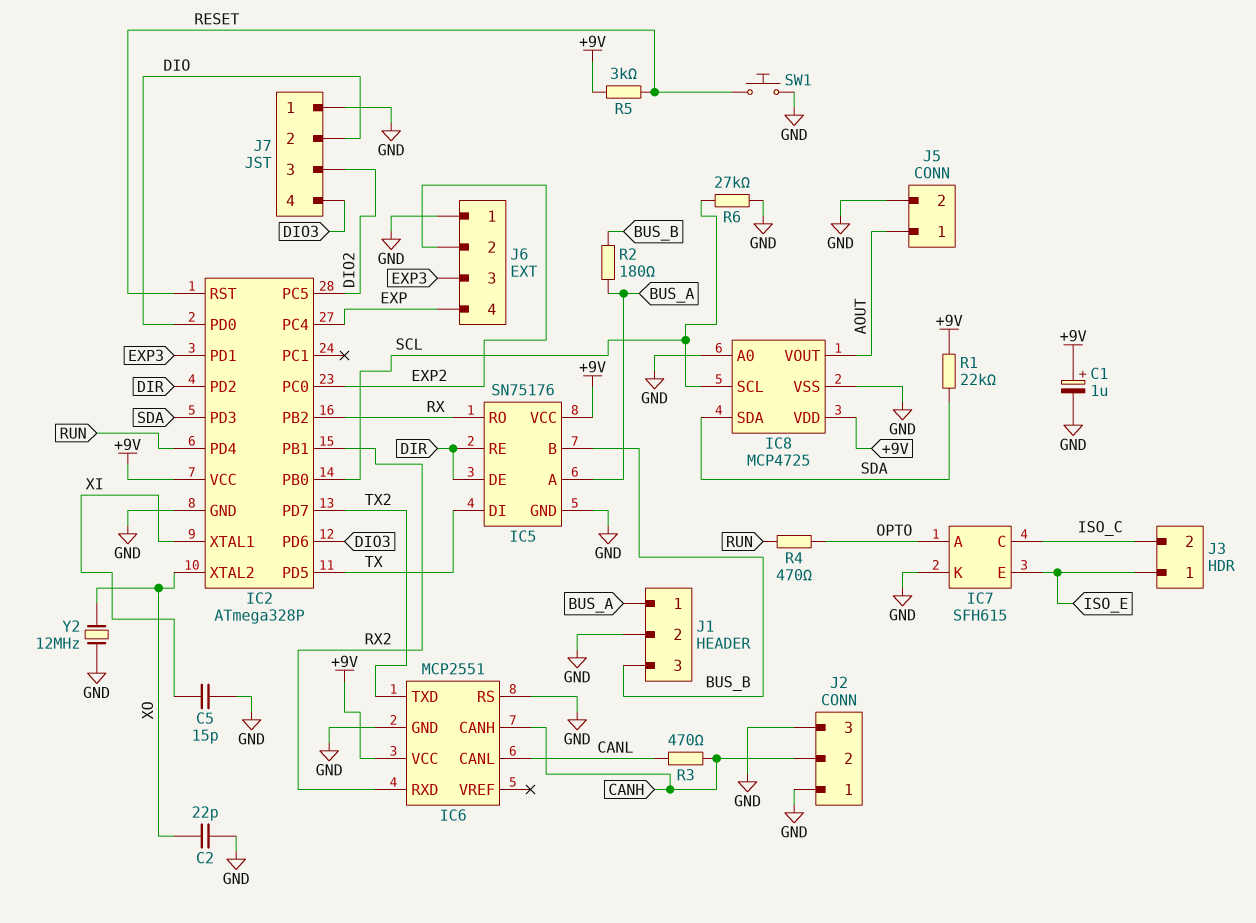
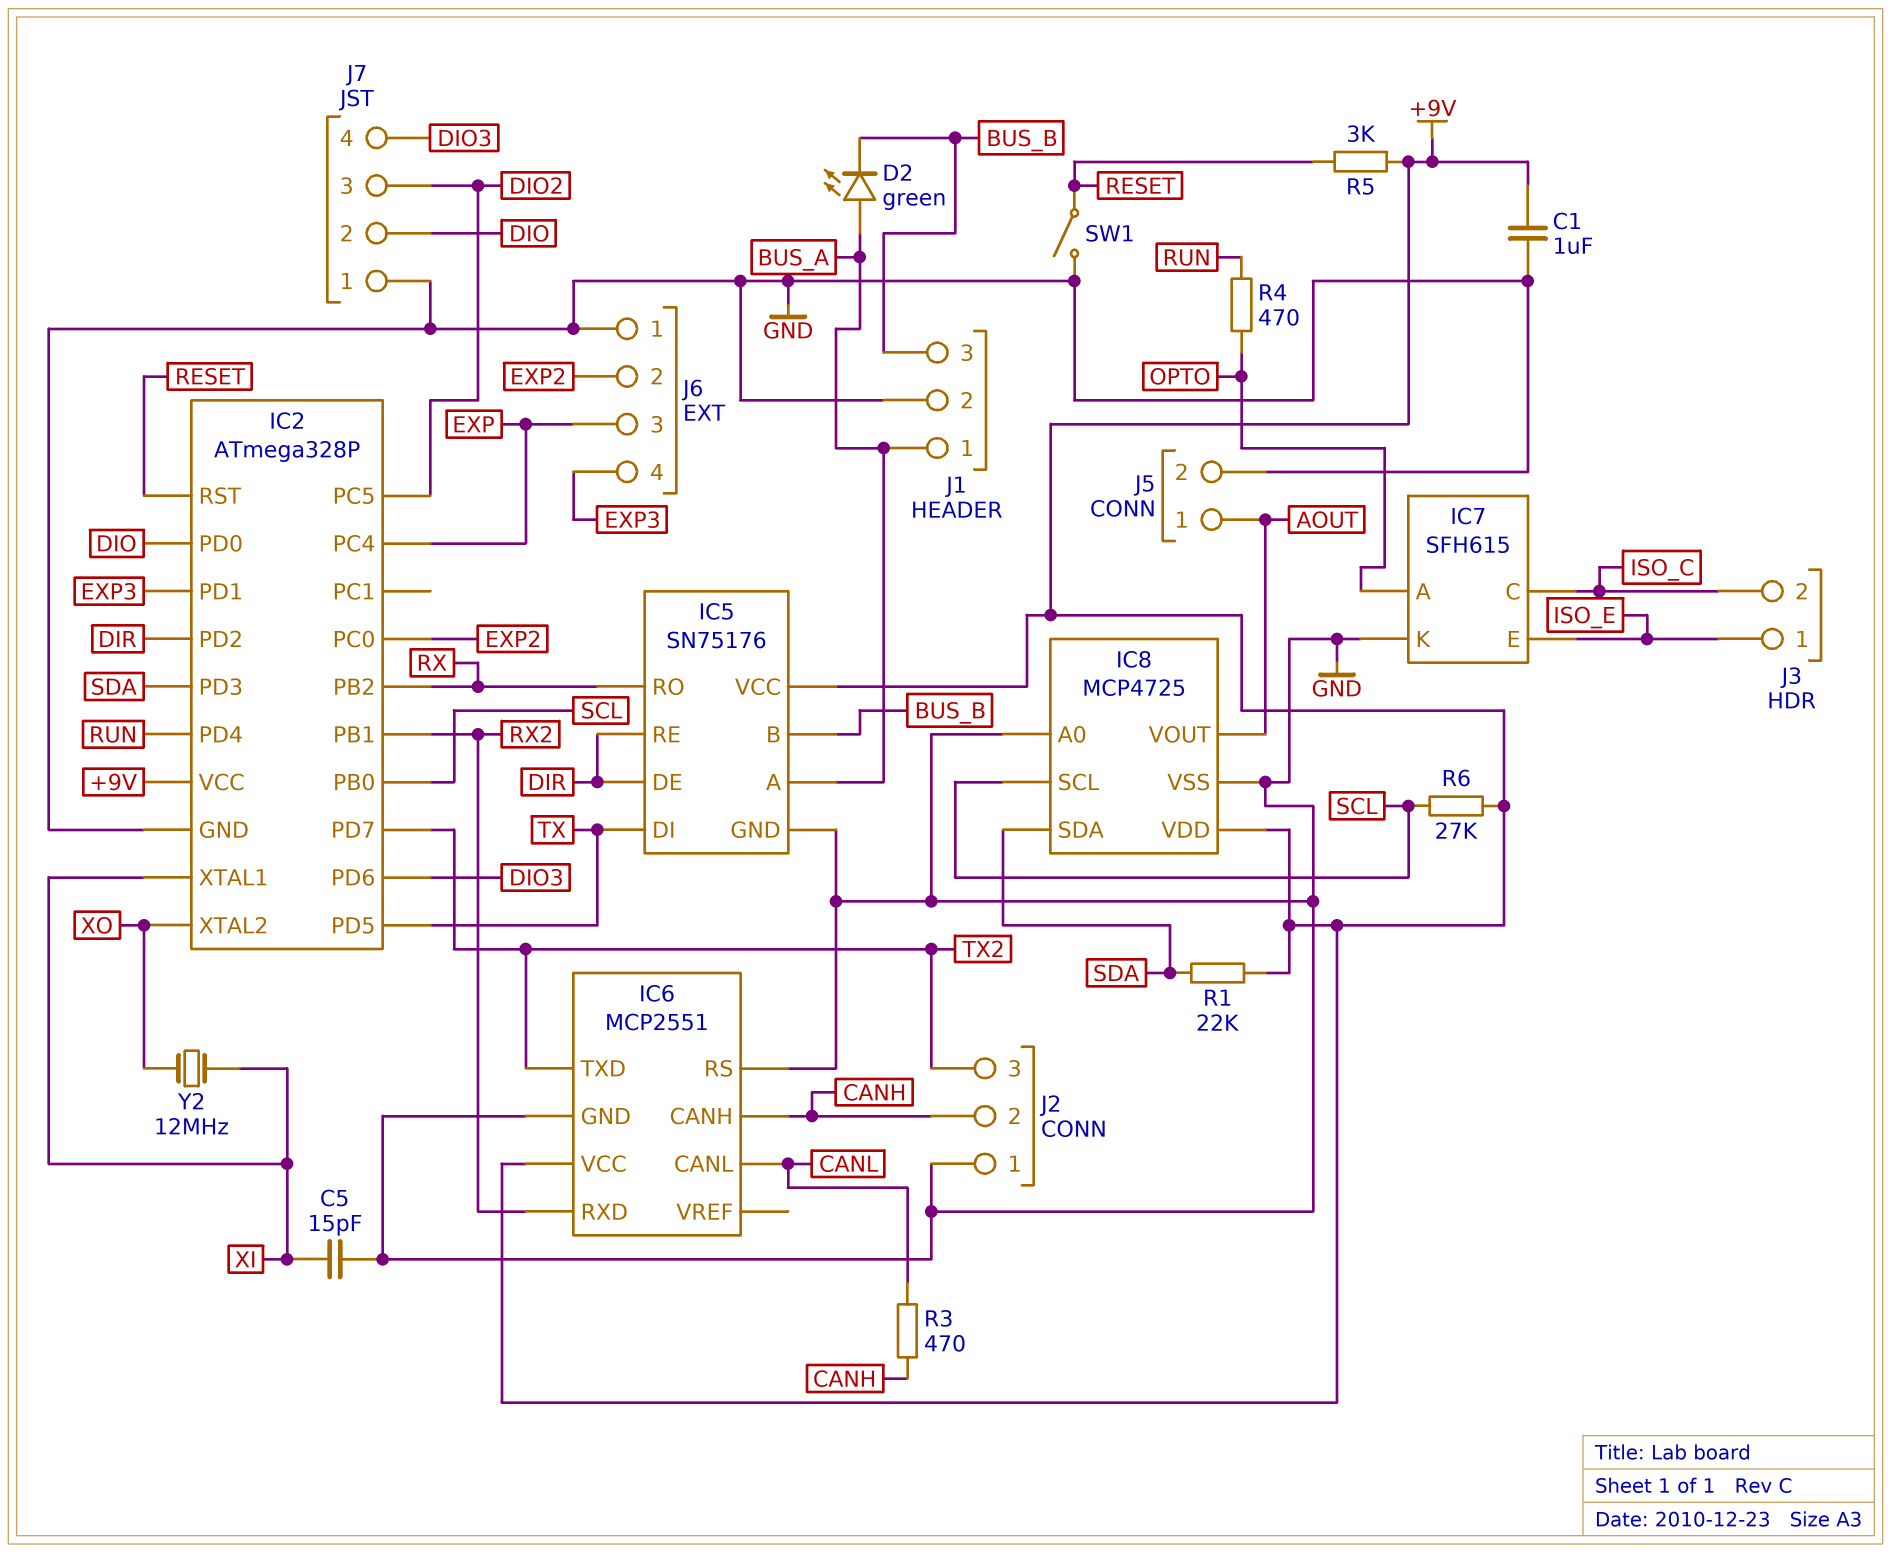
C1: 1uF (plus +9V, minus GND) -> 1uF (+9V, GND)
C2: 22pF (GND, XO) -> none
D2: none -> LED green (A BUS_A, K BUS_B)
J2 pin 3: GND -> TX2
J6 pin 3: EXP3 -> EXP
J6 pin 4: EXP -> EXP3
R2: 180 (BUS_A, BUS_B) -> none
R6: 27k (GND, SCL) -> 27k (+9V, SCL)
SW1: button (GND, RESET) -> switch (GND, RESET)
Y2: 12MHz (GND, XO) -> 12MHz (XI, XO)

